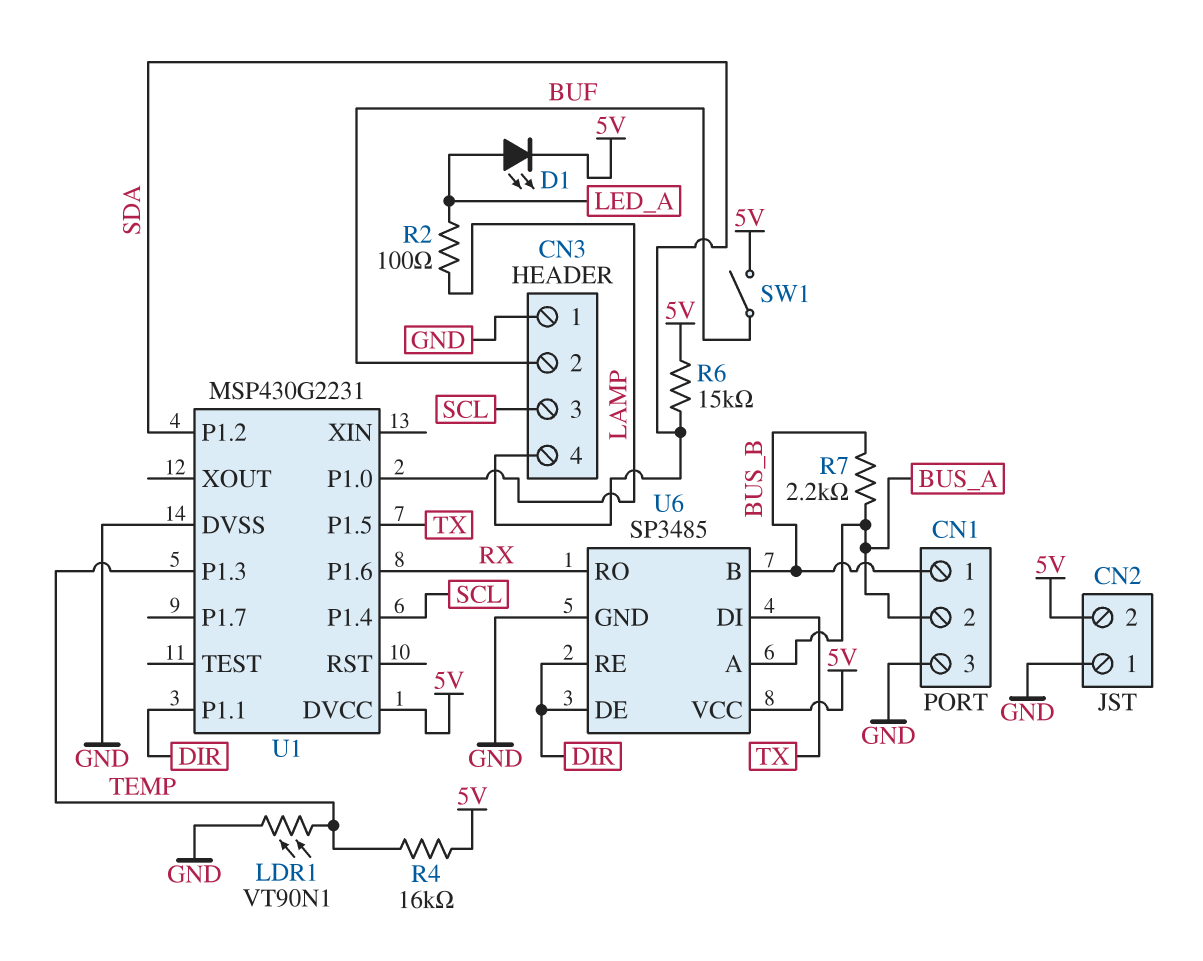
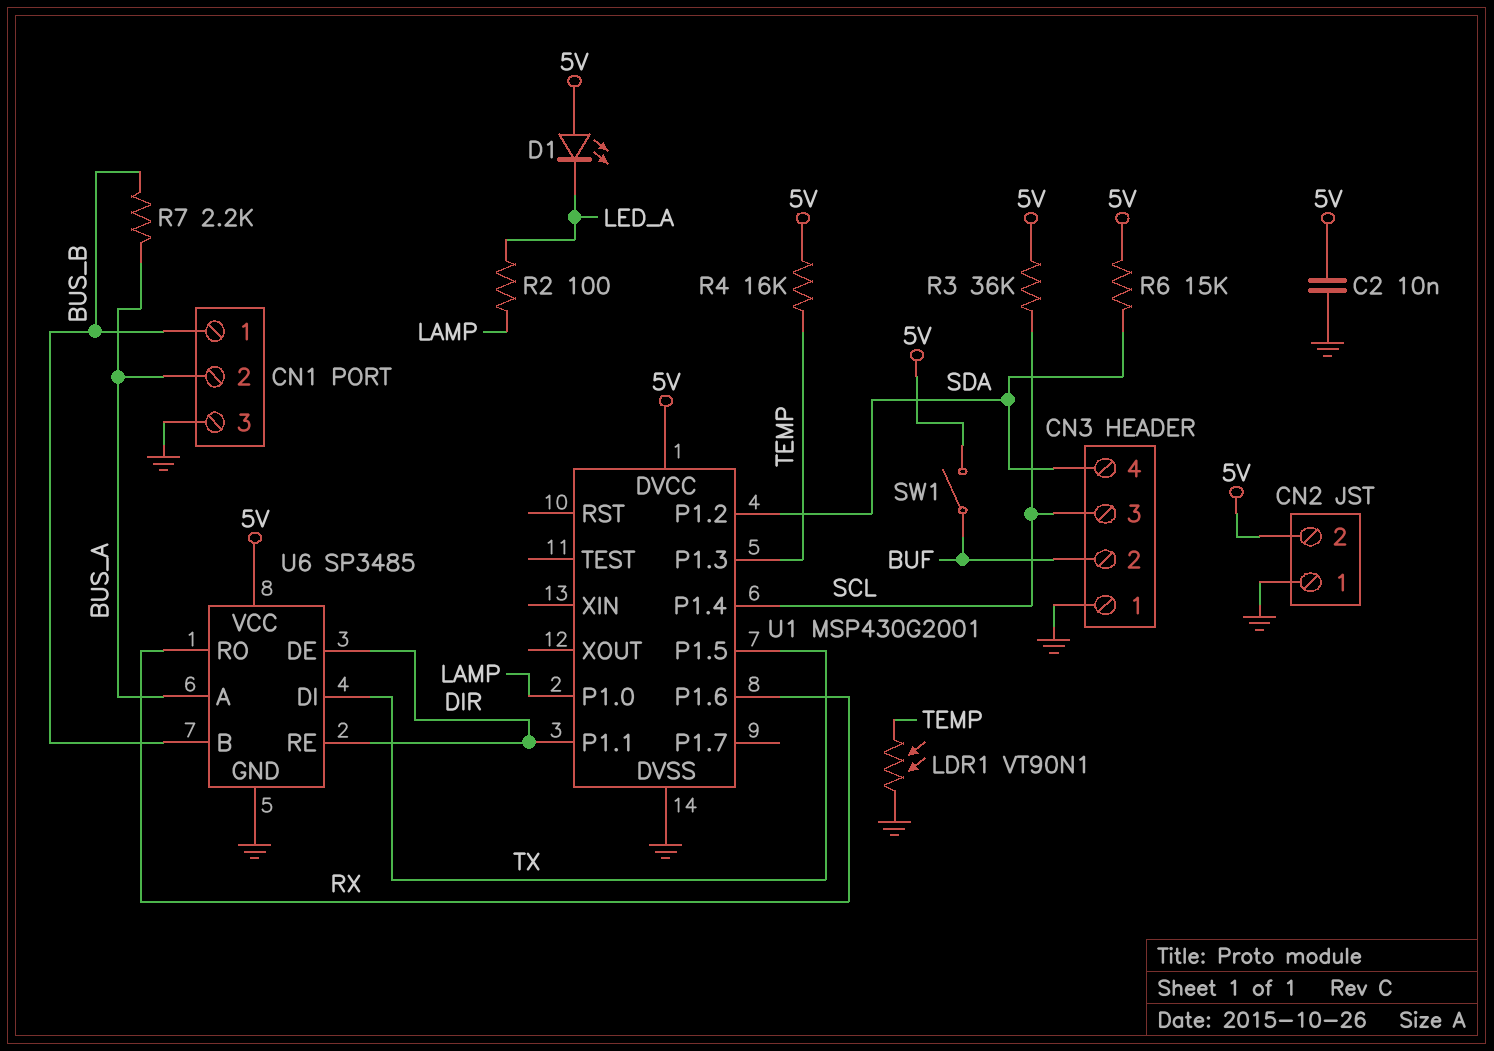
C2: none -> 10nF (5V, GND)
D1: LED (A LED_A, K 5V) -> LED (A 5V, K LED_A)
R3: none -> 36k (5V, SCL)
U1: MSP430G2231 -> MSP430G2001

